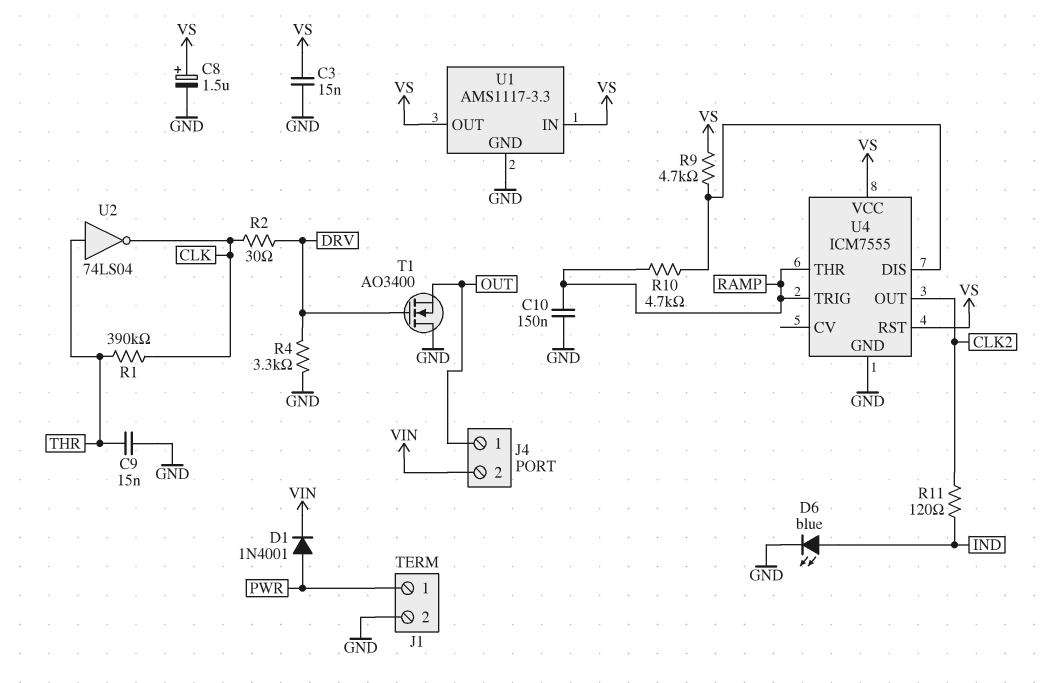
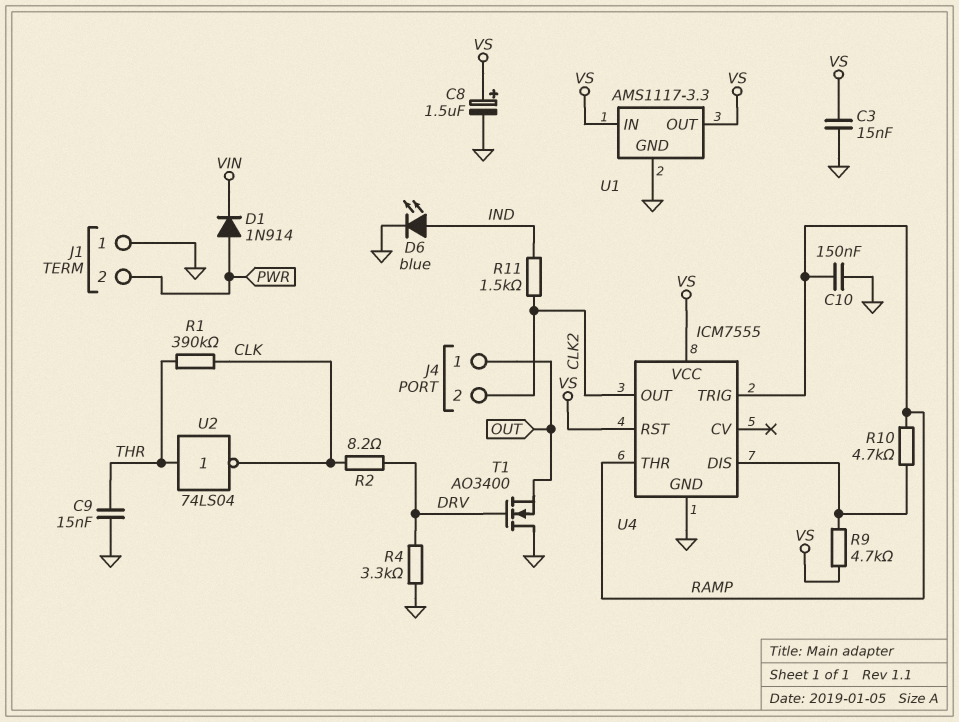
D1: diode 1N4001 (A PWR, K VIN) -> diode 1N914 (A PWR, K VIN)
J1 pin 1: PWR -> GND
J1 pin 2: GND -> PWR
J4 pin 2: VIN -> CLK2
R2: 30 (CLK, DRV) -> 8.2 (CLK, DRV)
R11: 120 (CLK2, IND) -> 1.5k (CLK2, IND)

